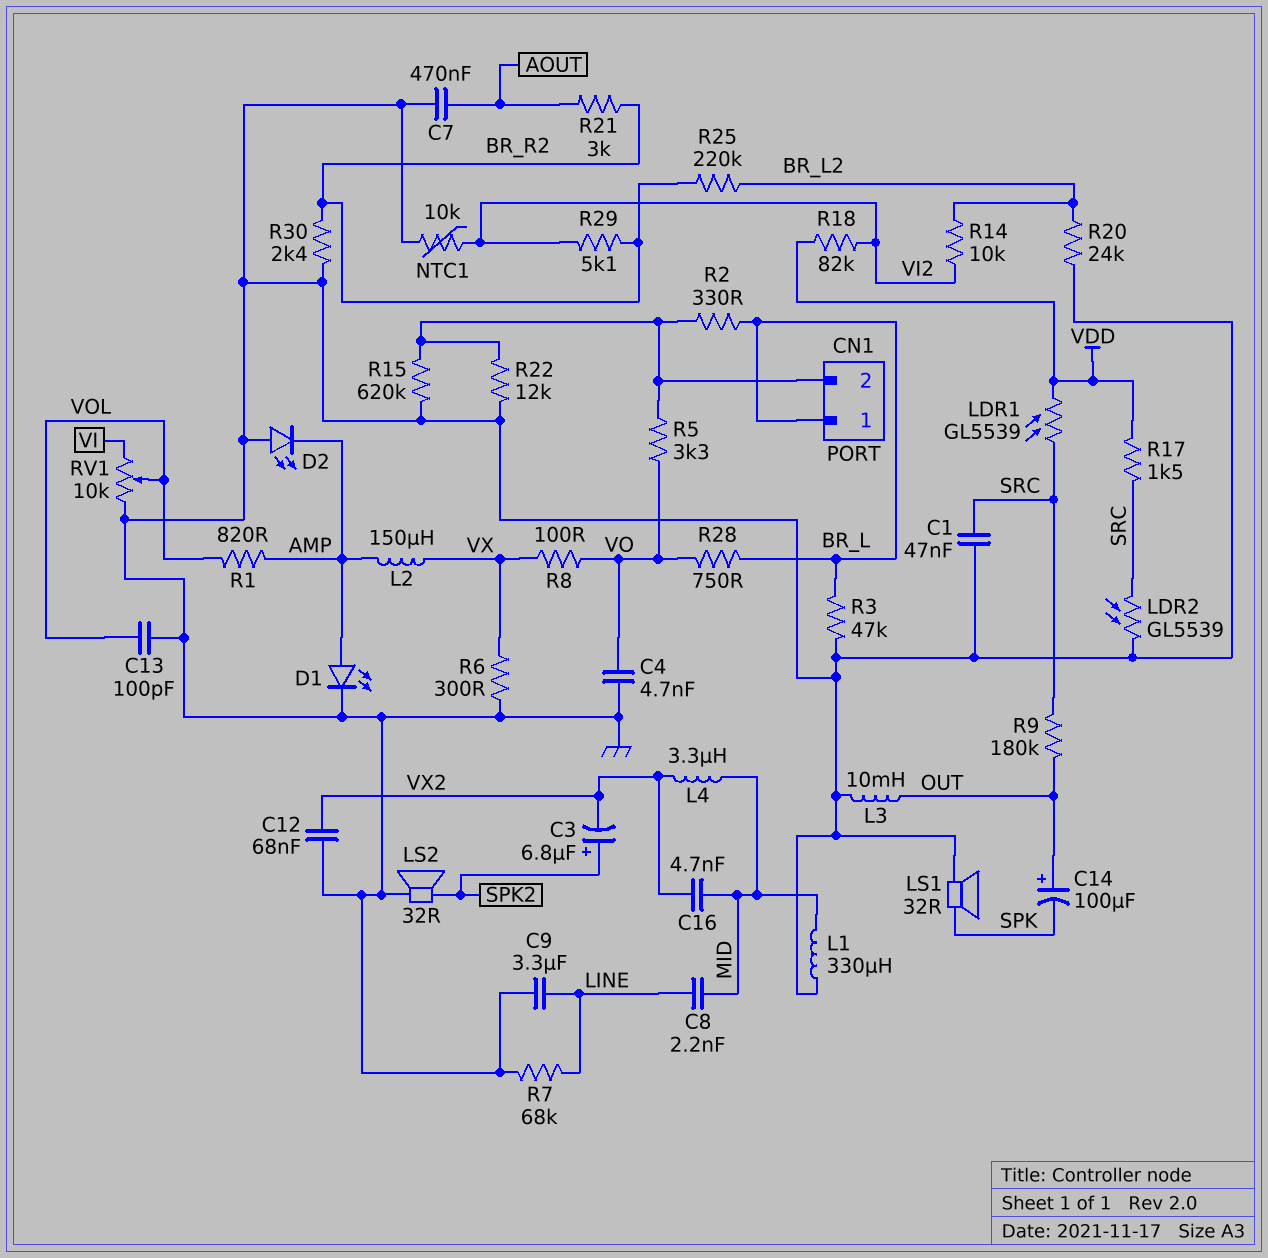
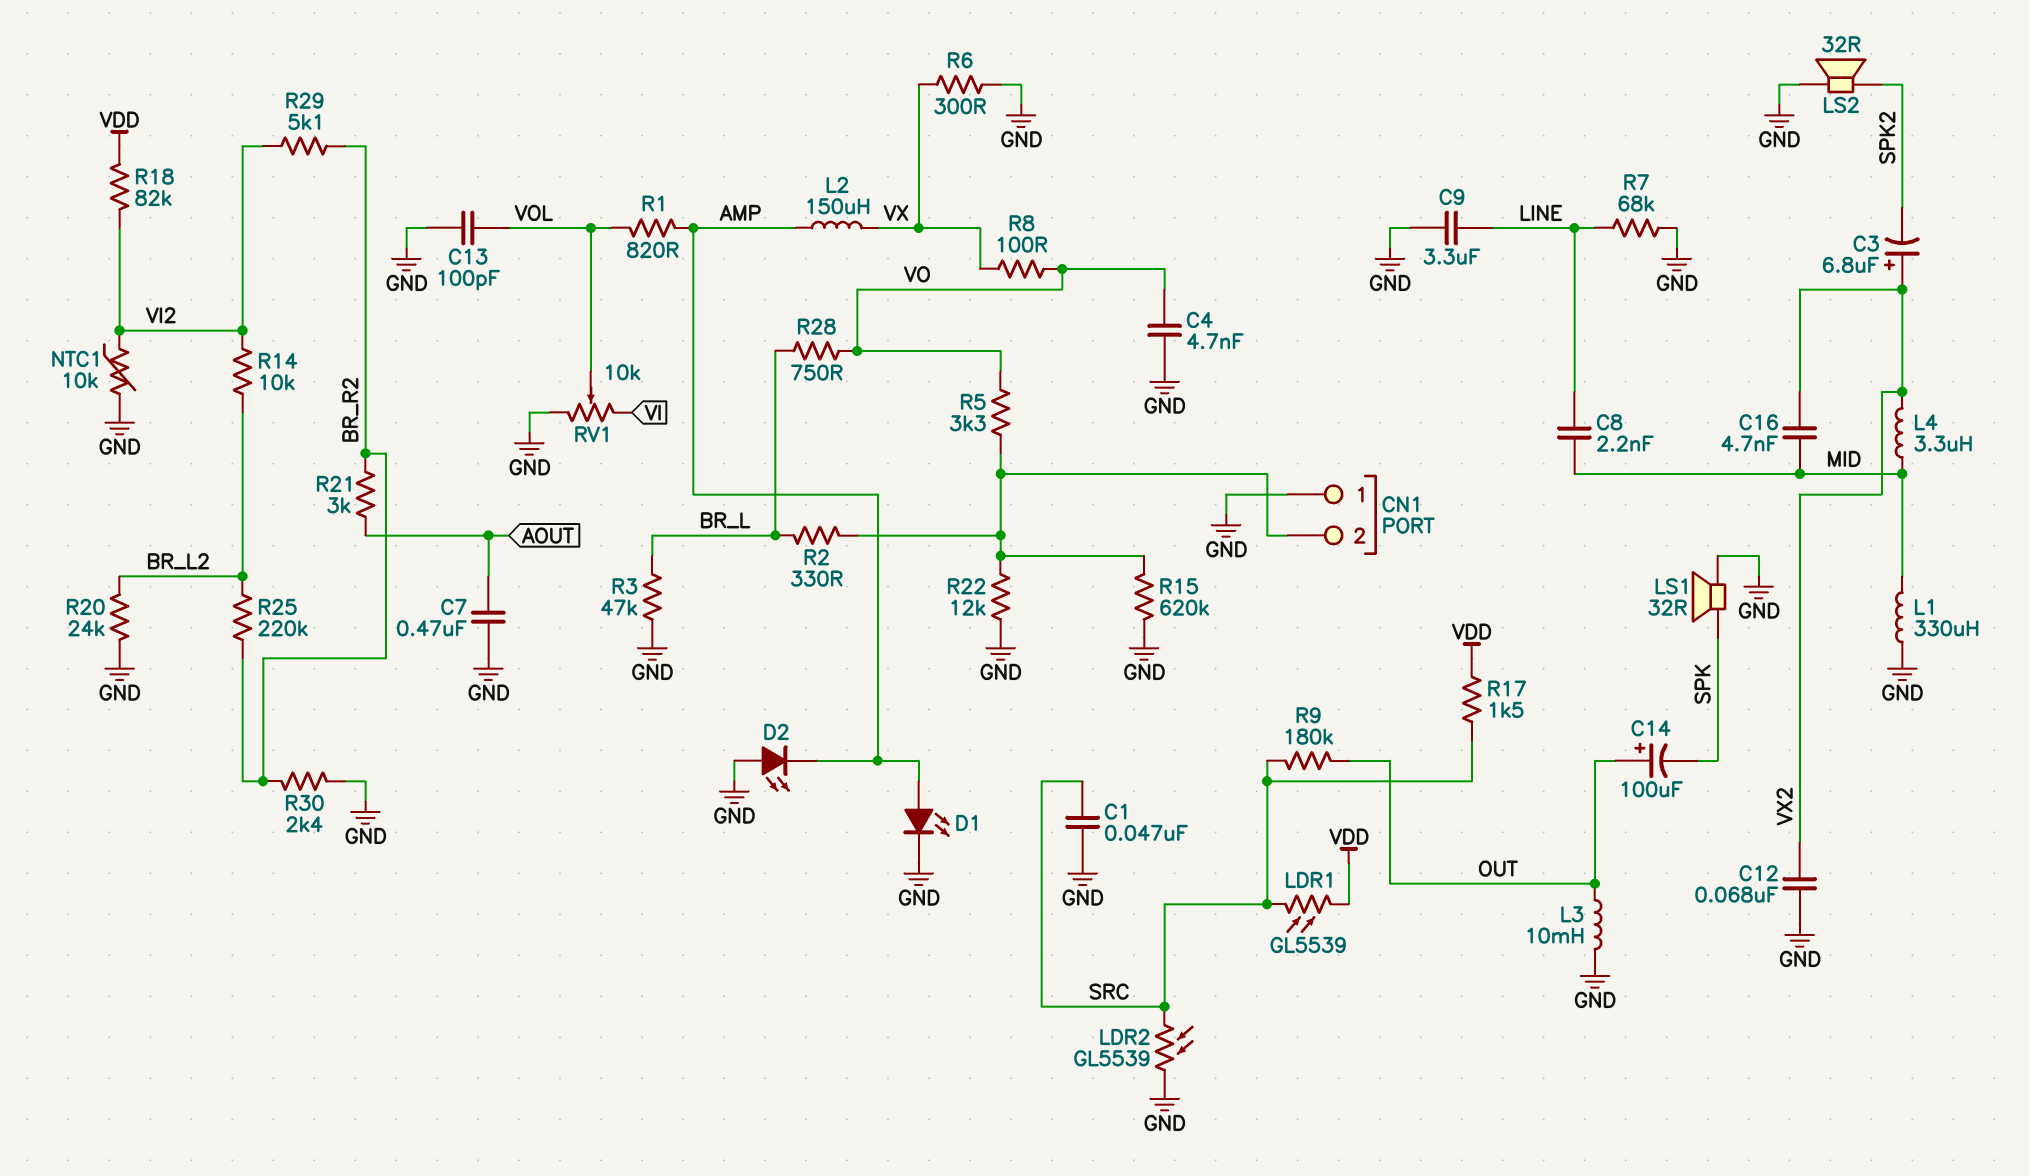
C3: 6.8uF (plus SPK2, minus VX2) -> 6.8uF (plus VX2, minus SPK2)
CN1 pin 1: BR_L -> GND

